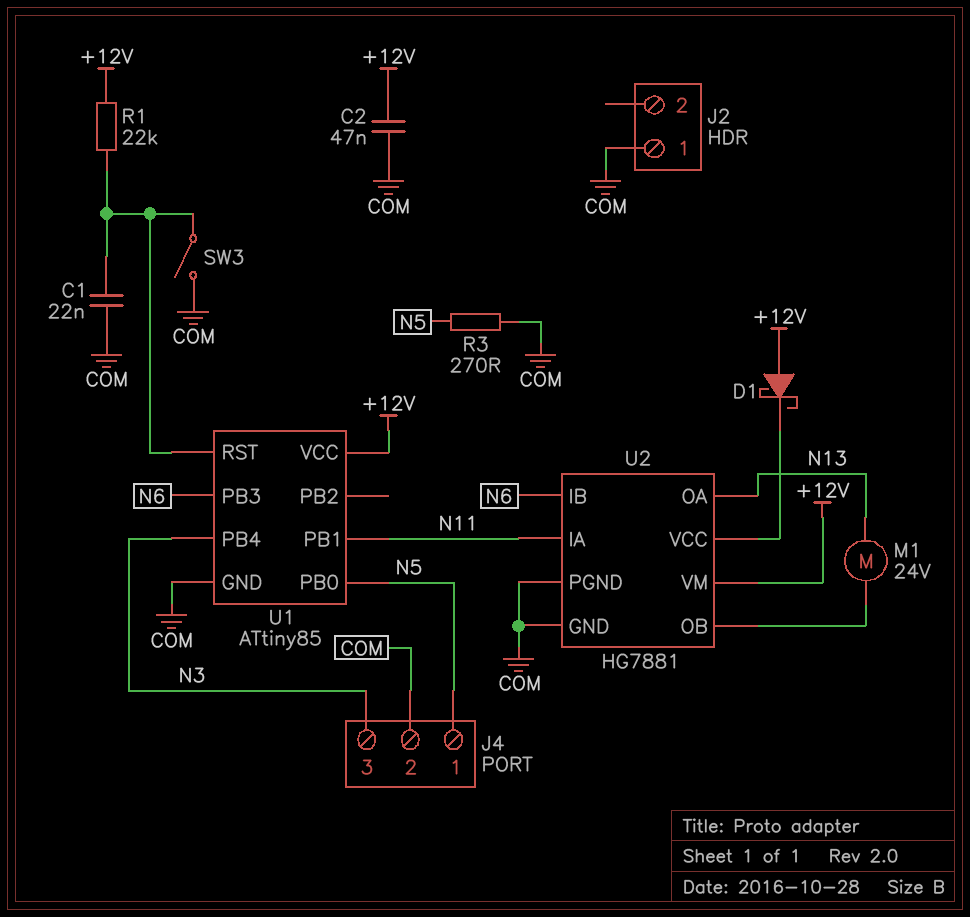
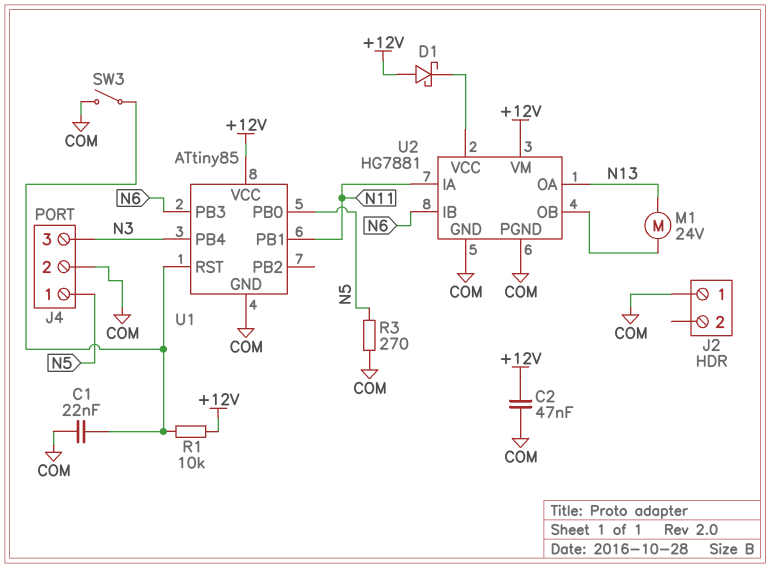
R1: 22k (+12V, U1/RST) -> 10k (+12V, U1/RST)

